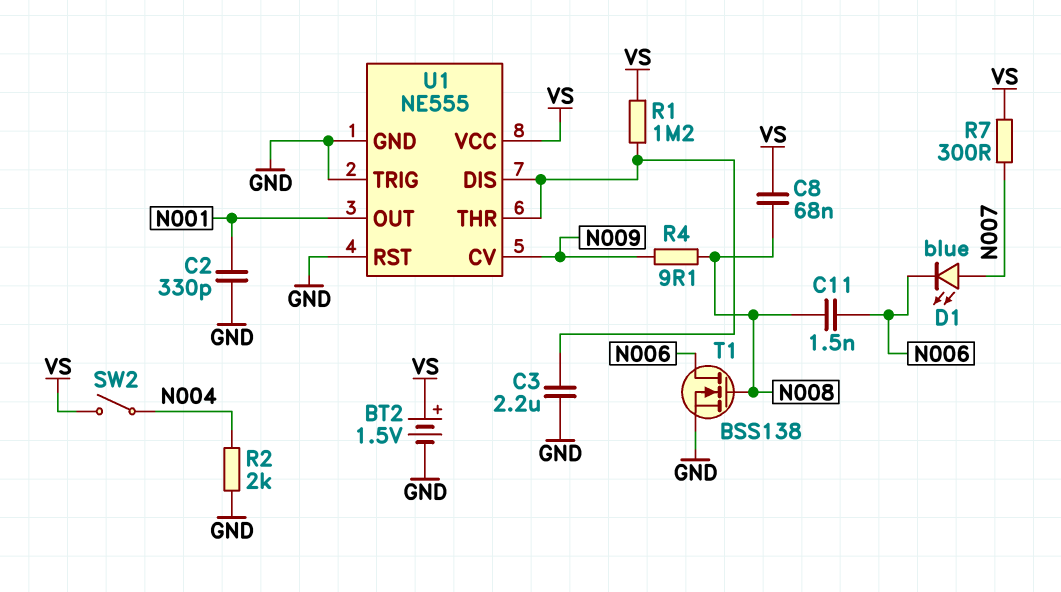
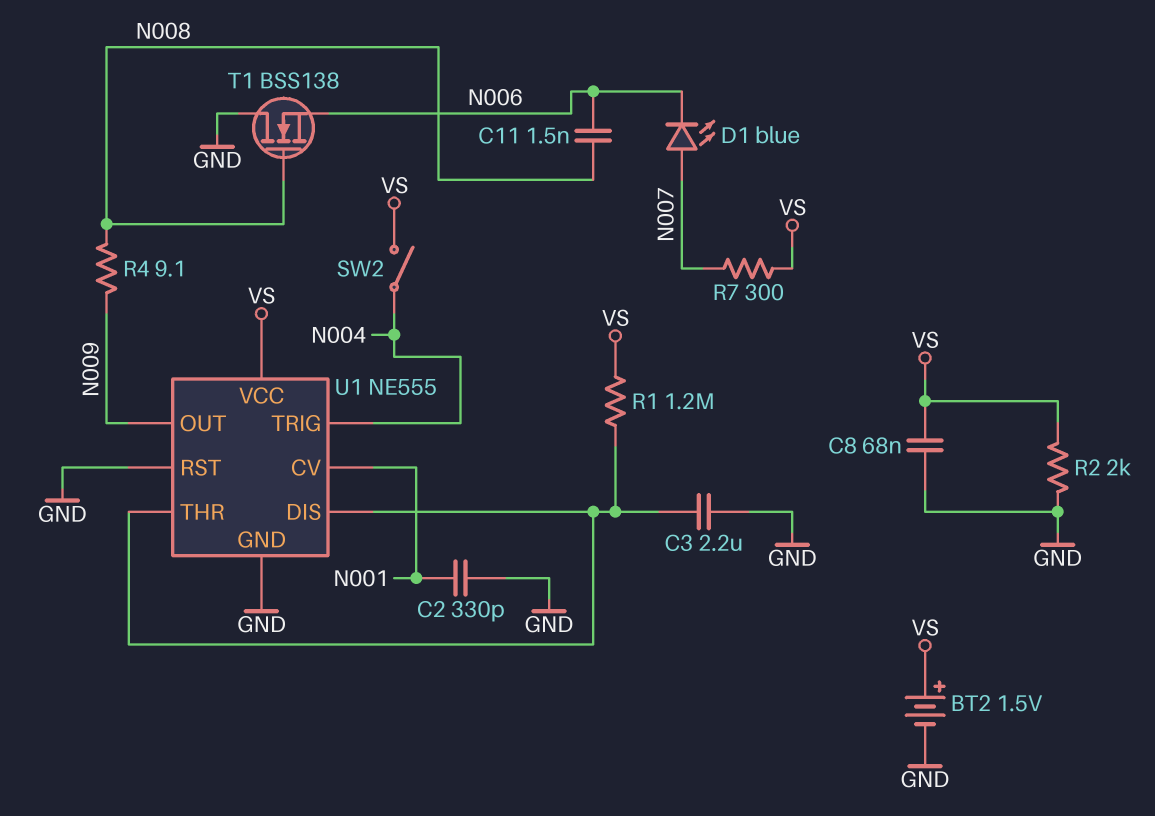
C8: 68nF (N008, VS) -> 68nF (GND, VS)
R2: 2k (GND, N004) -> 2k (GND, VS)
T1: NMOS BSS138 (G N008, D N006, S GND) -> NMOS BSS138 (G N008, D GND, S N006)
U1 pin CV: N009 -> N001
U1 pin OUT: N001 -> N009
U1 pin TRIG: GND -> N004

